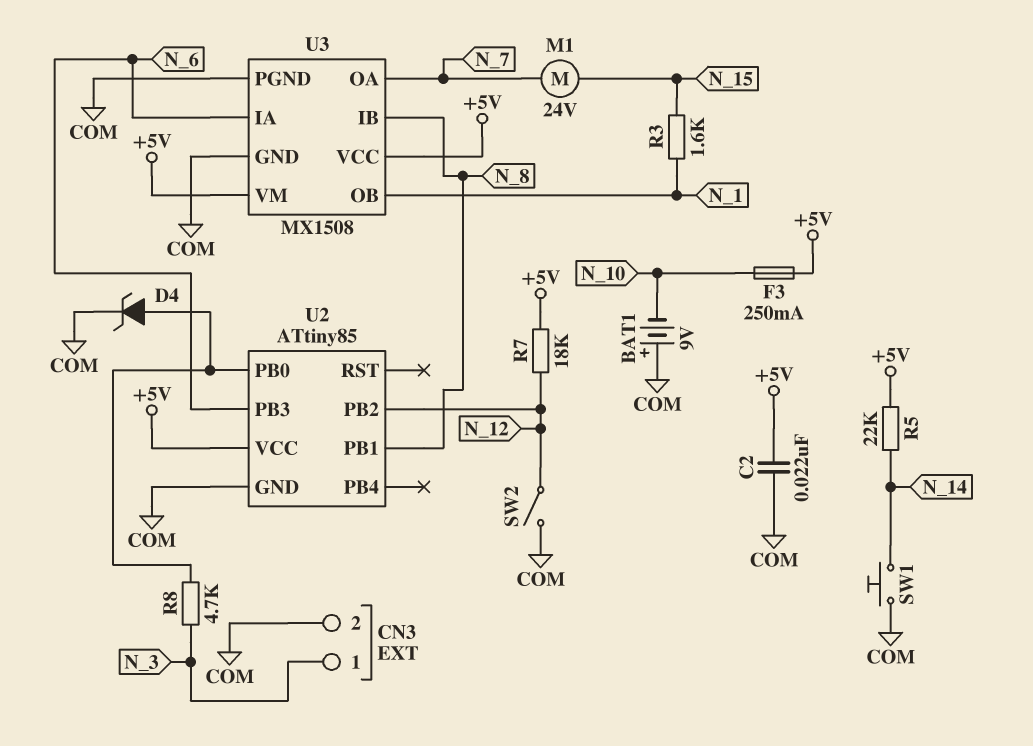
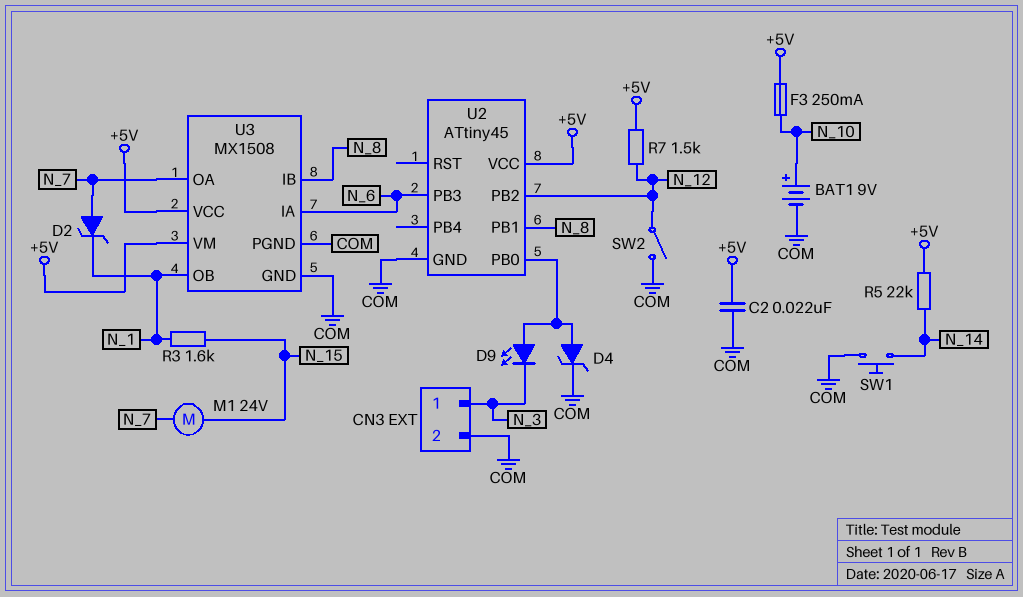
BAT1: 9V (plus COM, minus N_10) -> 9V (plus N_10, minus COM)
D2: none -> zener (A N_7, K N_1)
D9: none -> LED (A U2/PB0, K N_3)
R7: 18k (+5V, N_12) -> 1.5k (+5V, N_12)
R8: 4.7k (N_3, U2/PB0) -> none
U2: ATtiny85 -> ATtiny45

